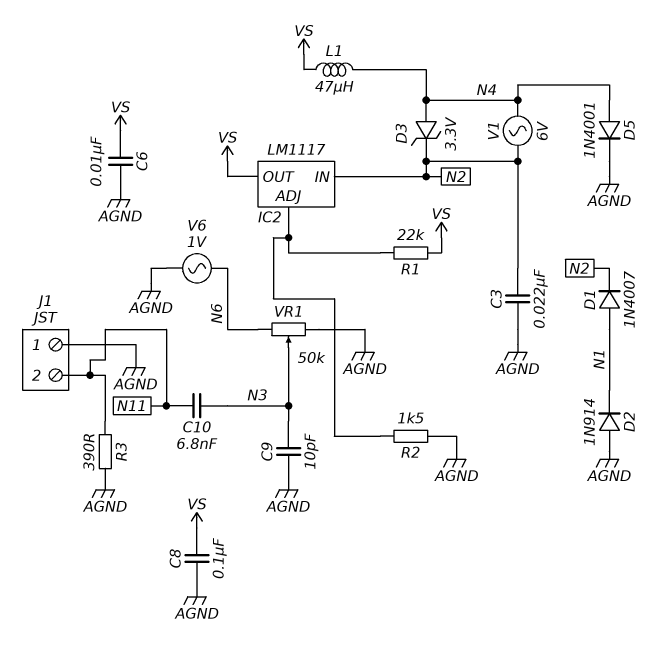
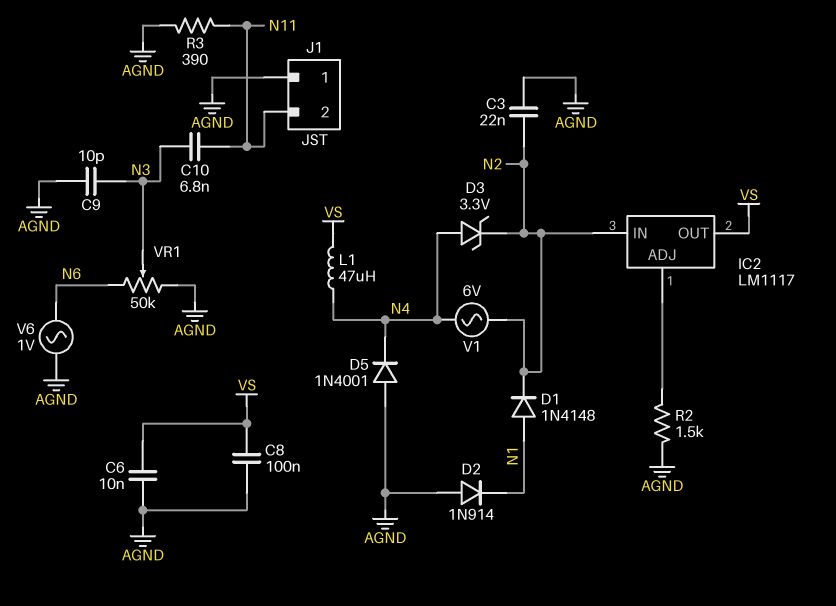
D1: diode 1N4007 (A N1, K N2) -> diode 1N4148 (A N1, K N2)
D5: diode 1N4001 (A N4, K AGND) -> diode 1N4001 (A AGND, K N4)
R1: 22k (IC2/ADJ, VS) -> none

